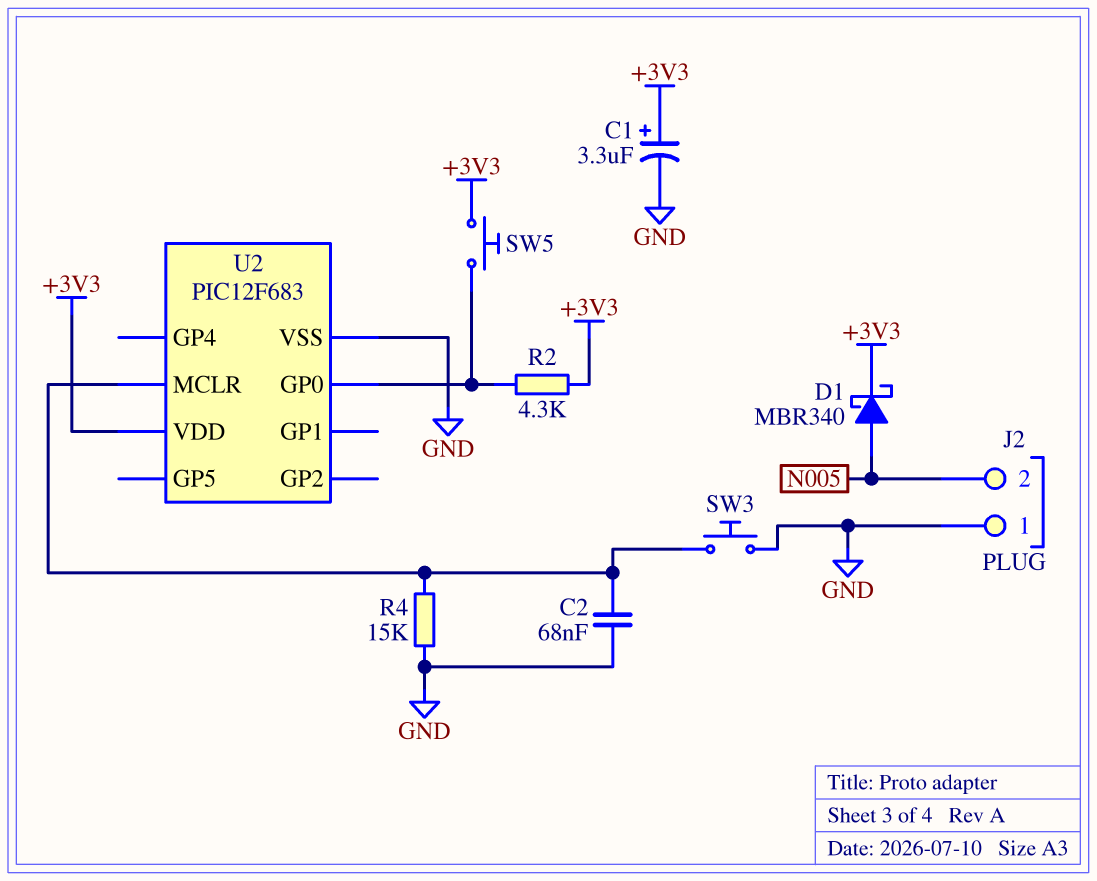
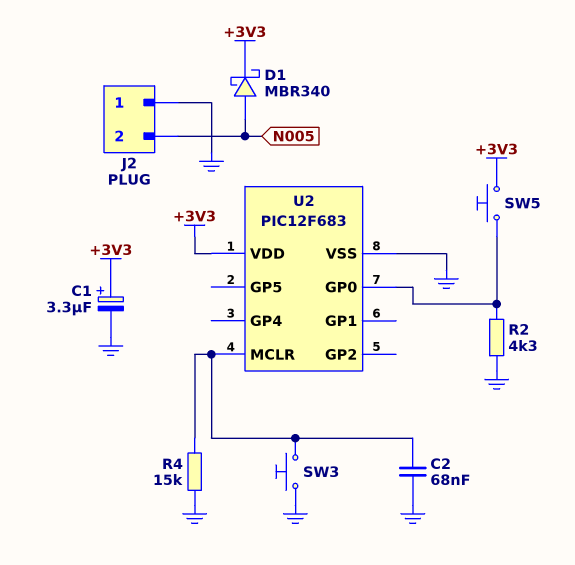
R2: 4.3k (+3V3, U2/GP0) -> 4.3k (GND, U2/GP0)

